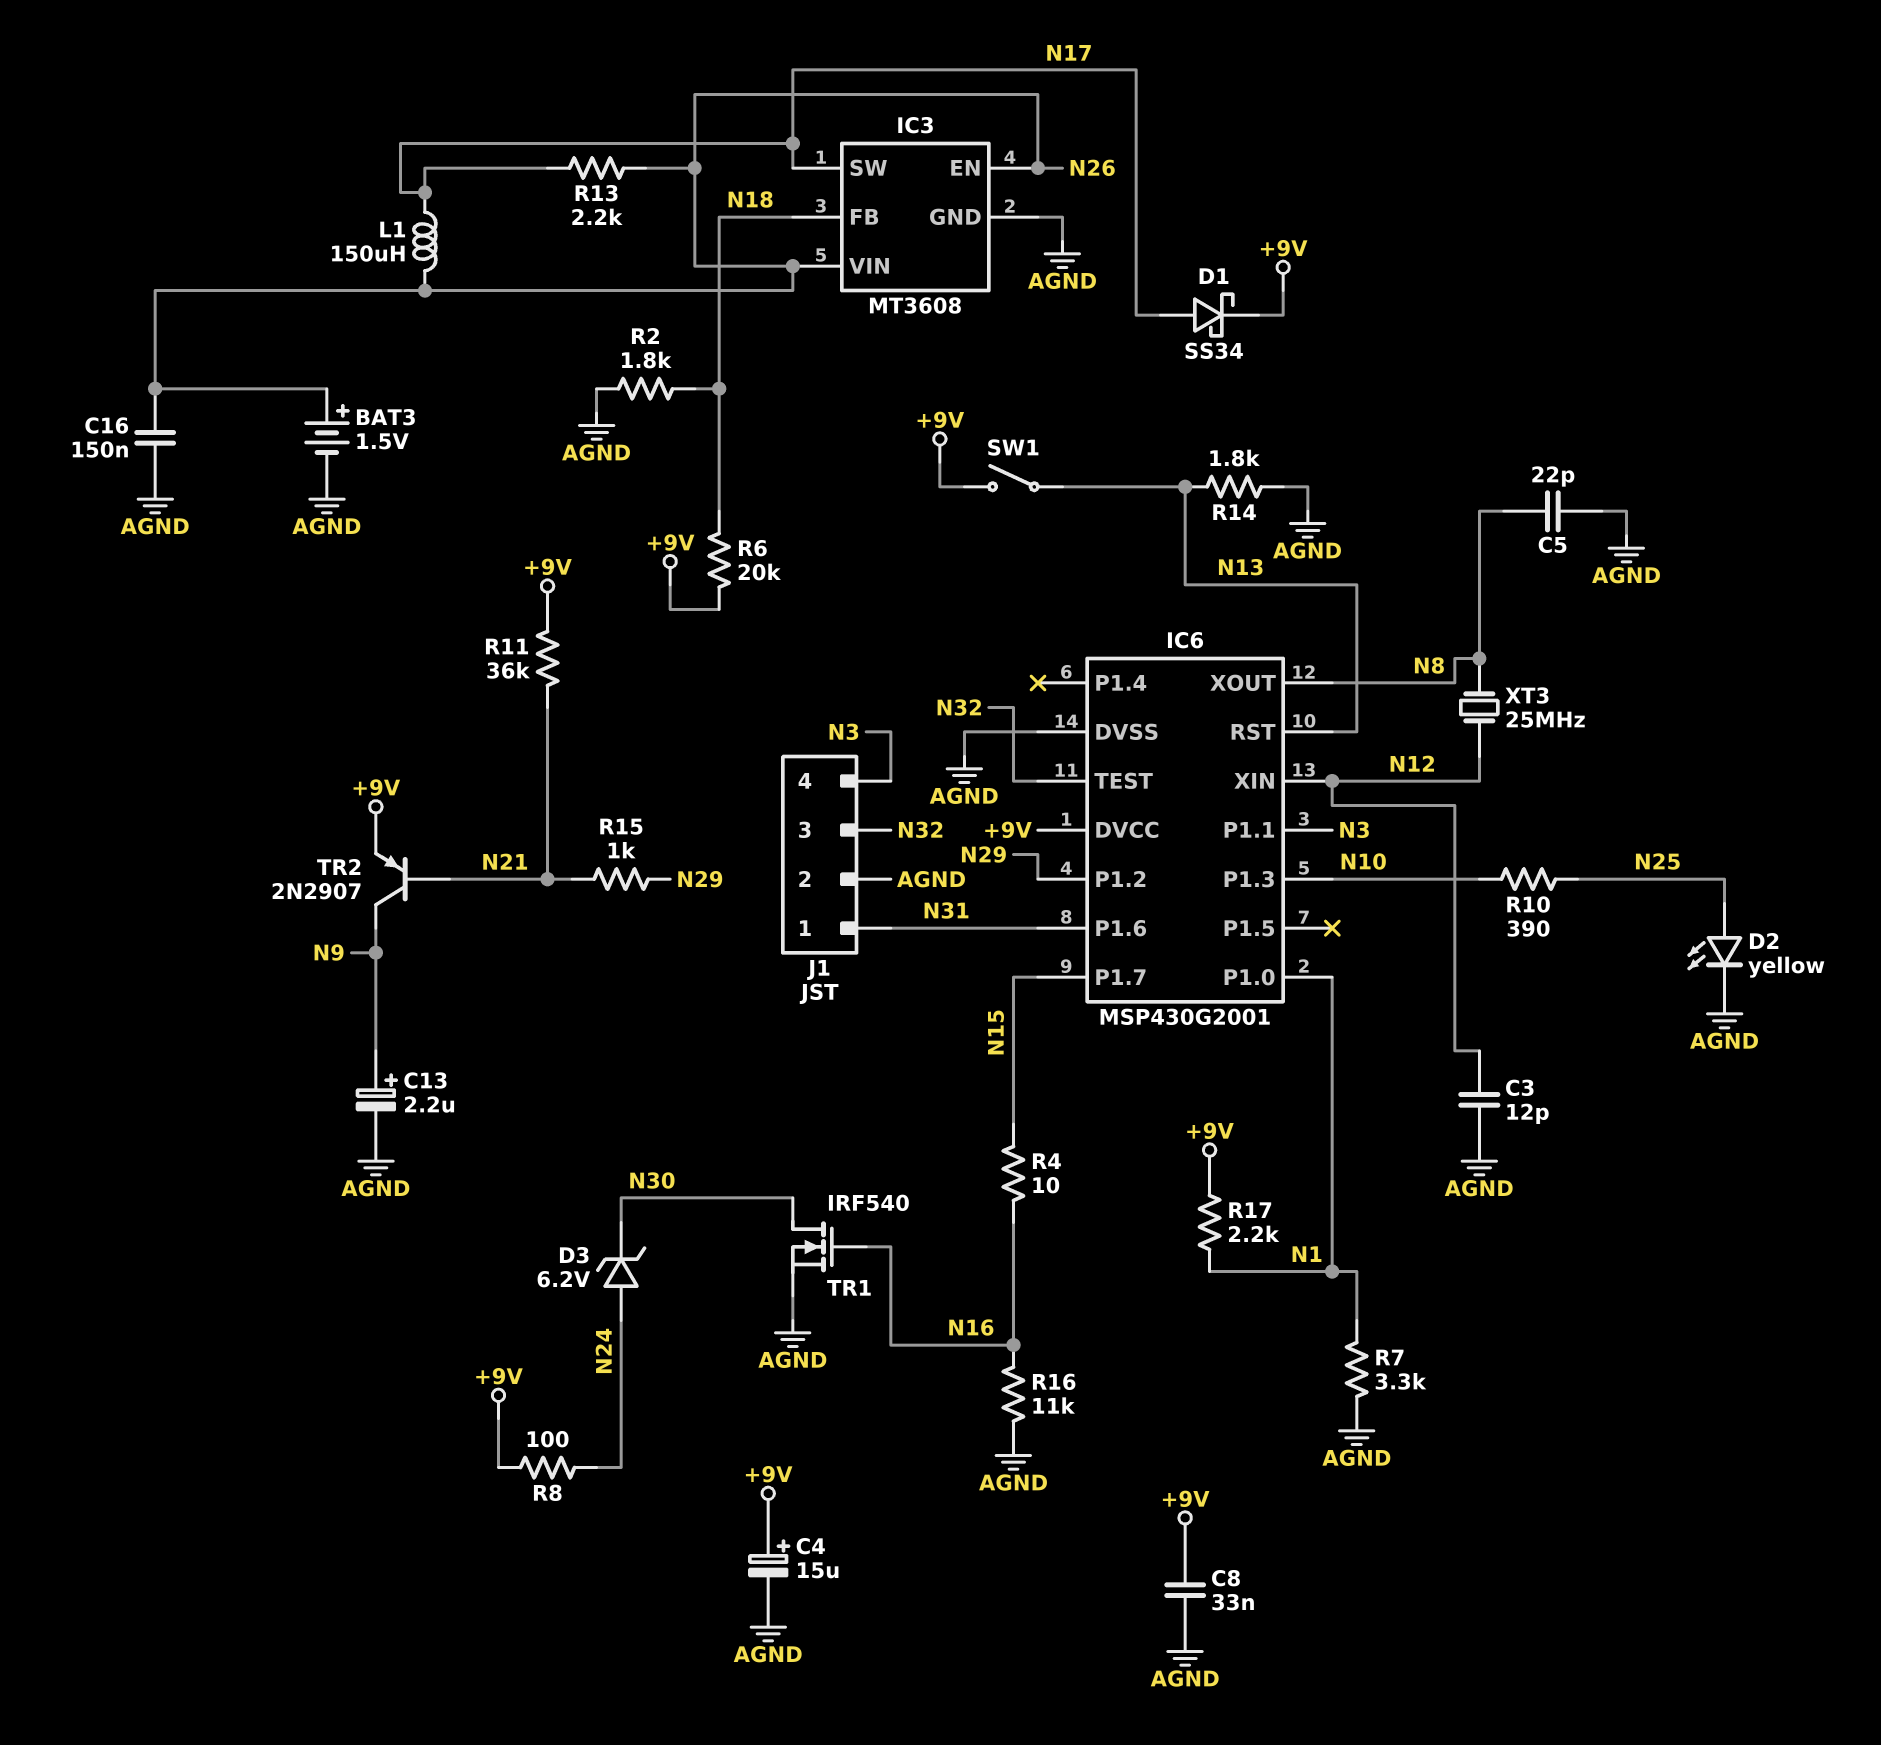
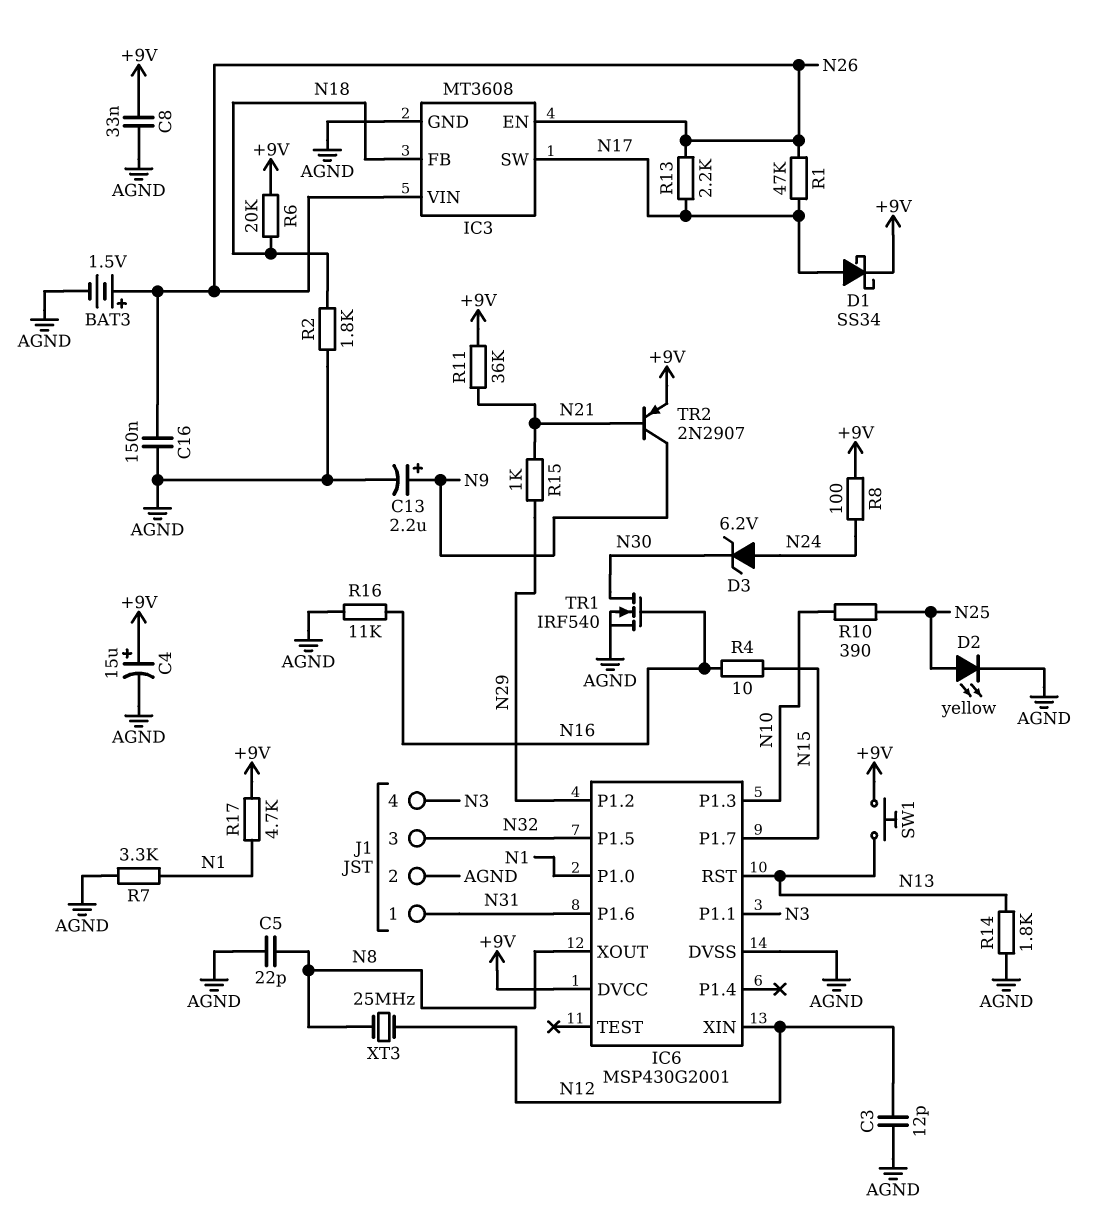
IC6 pin P1.5: none -> N32
IC6 pin TEST: N32 -> none
L1: 150uH (N17, N26) -> none
R1: none -> 47k (N17, N26)
R17: 2.2k (+9V, N1) -> 4.7k (+9V, N1)
SW1: switch (+9V, N13) -> button (+9V, N13)

